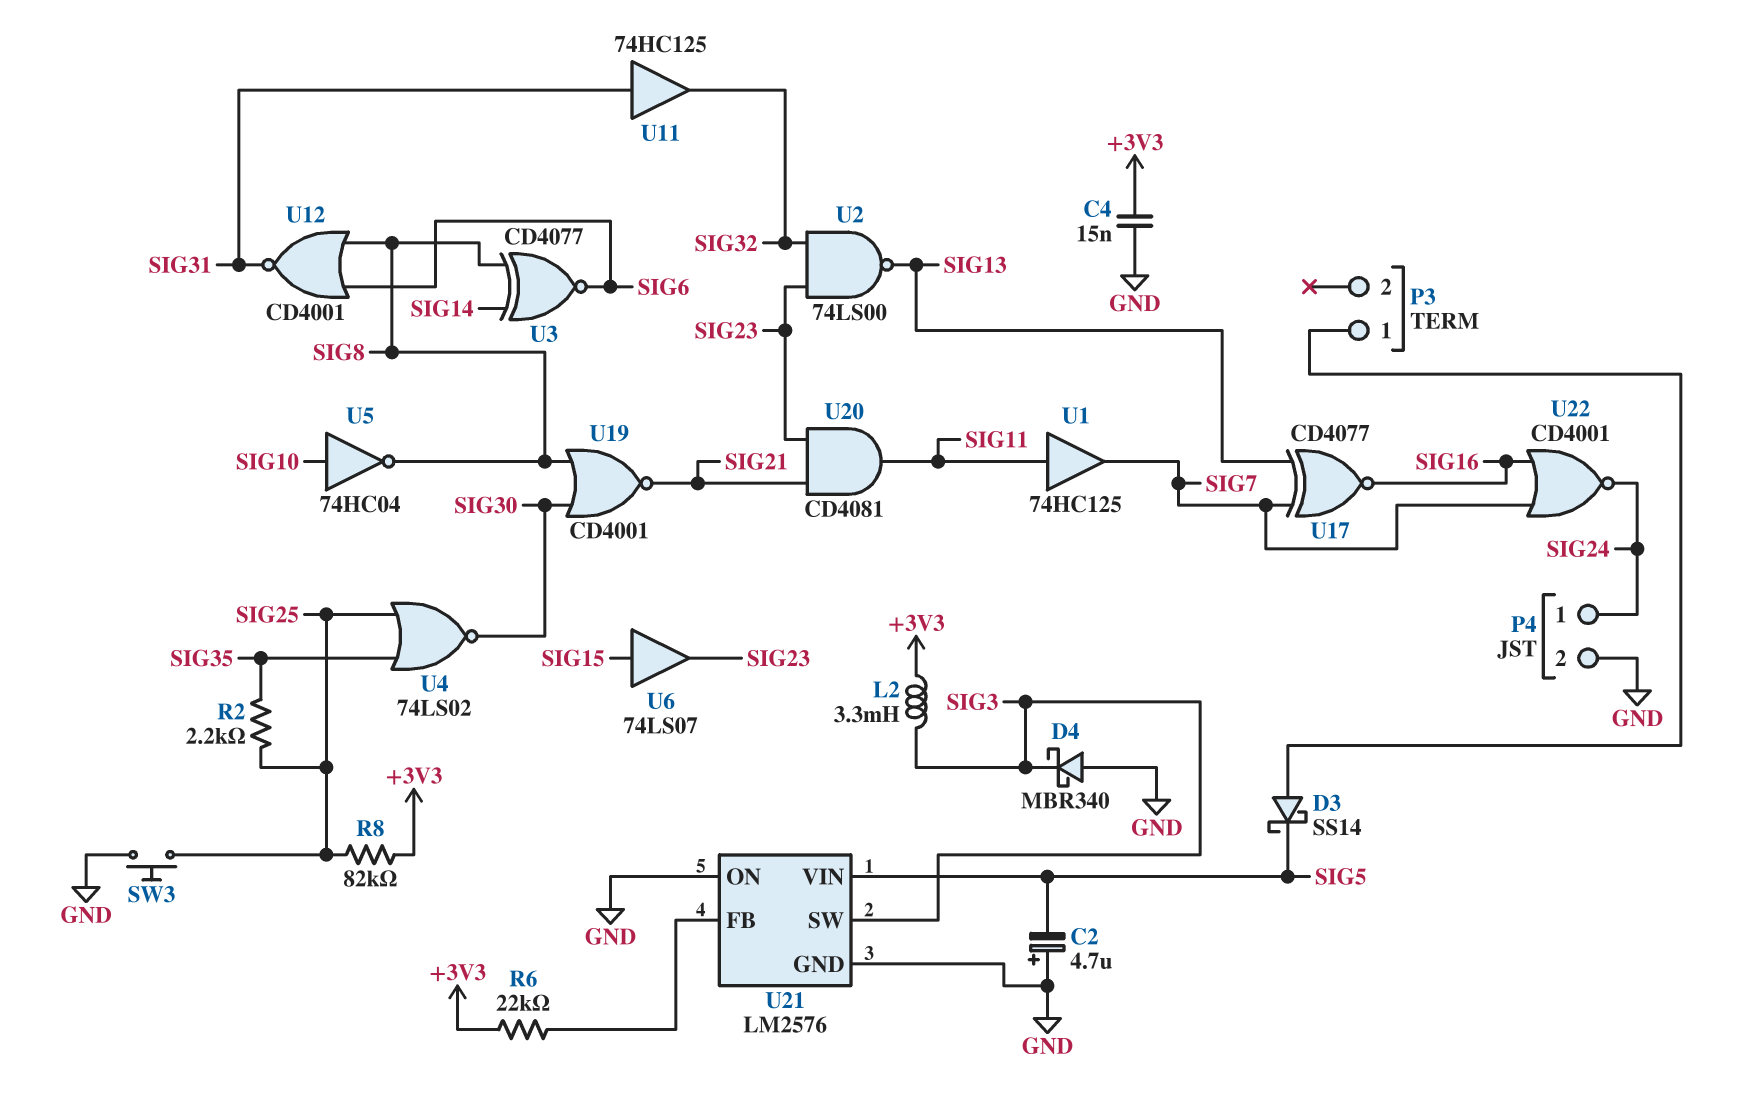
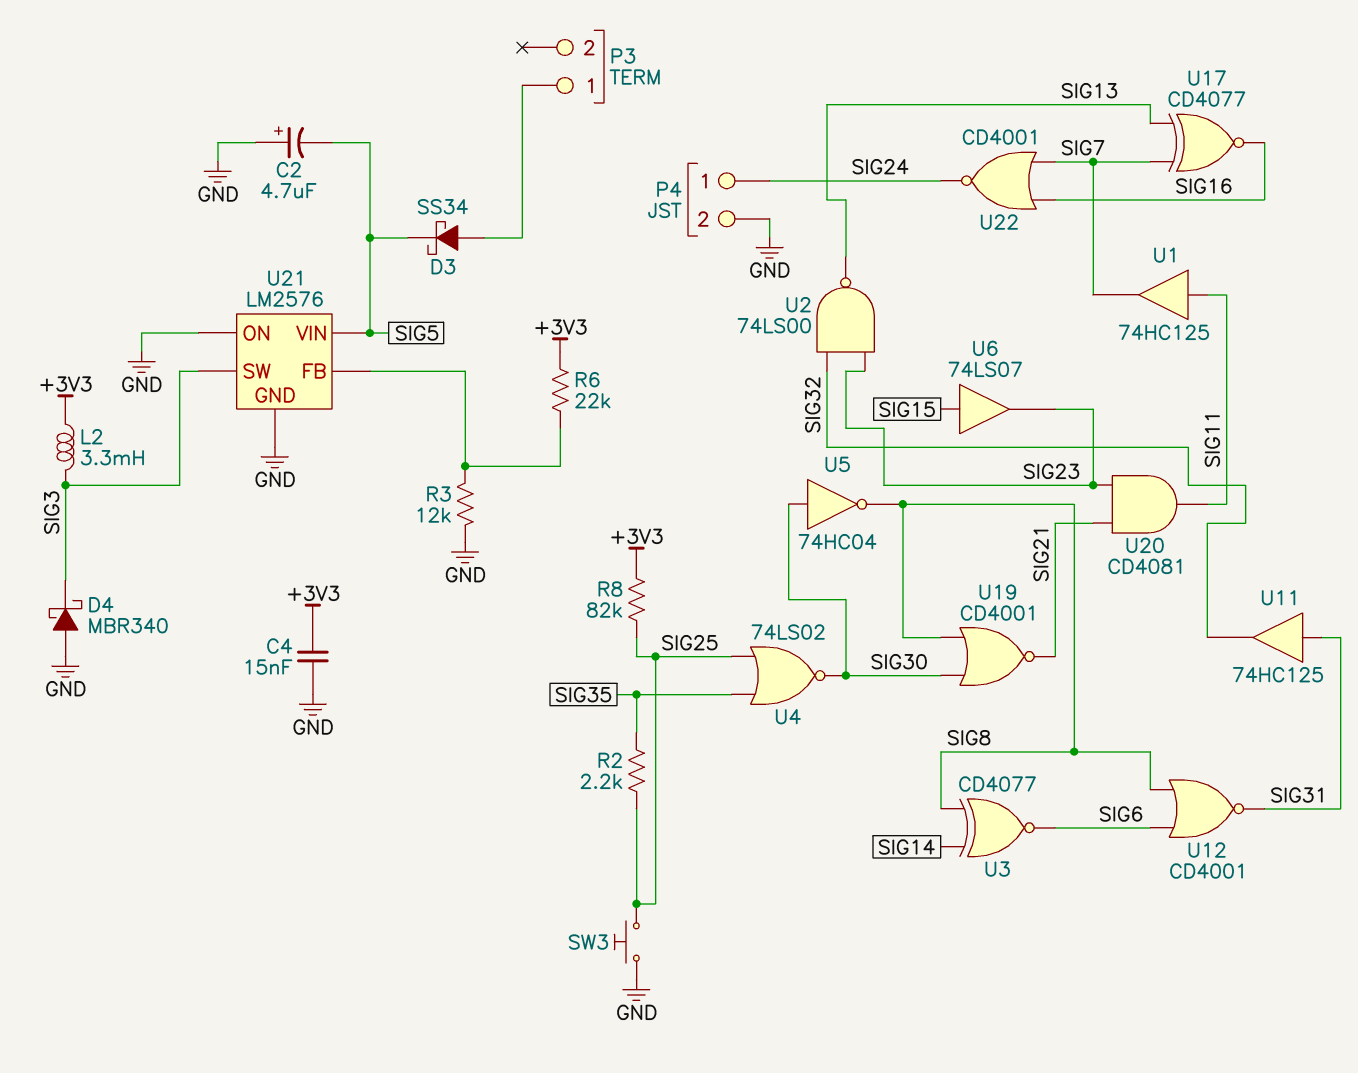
D3: schottky SS14 (A P3/1, K SIG5) -> schottky SS34 (A P3/1, K SIG5)
R3: none -> 12k (GND, U21/FB)
U5: NOT 74HC04 (in SIG10, out SIG8) -> NOT 74HC04 (in SIG30, out SIG8)

